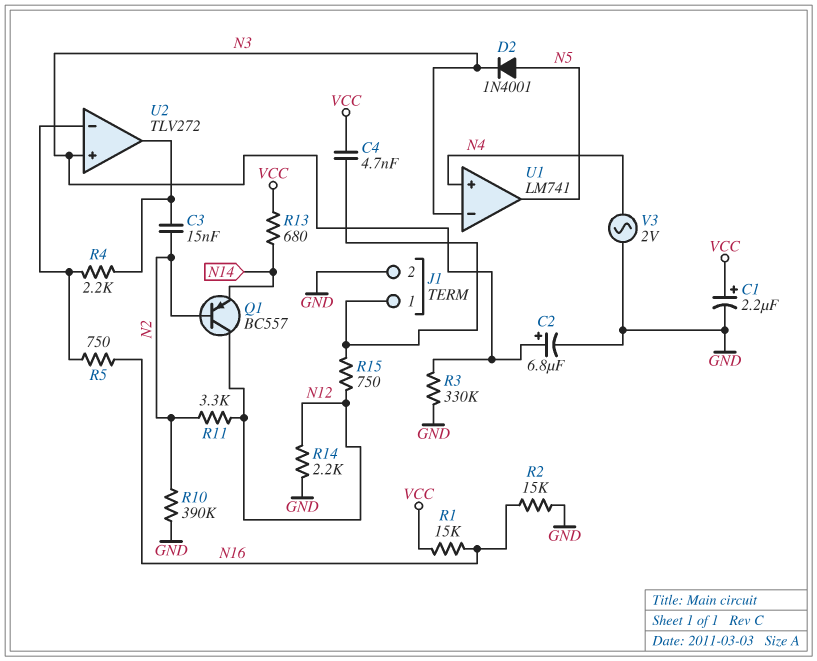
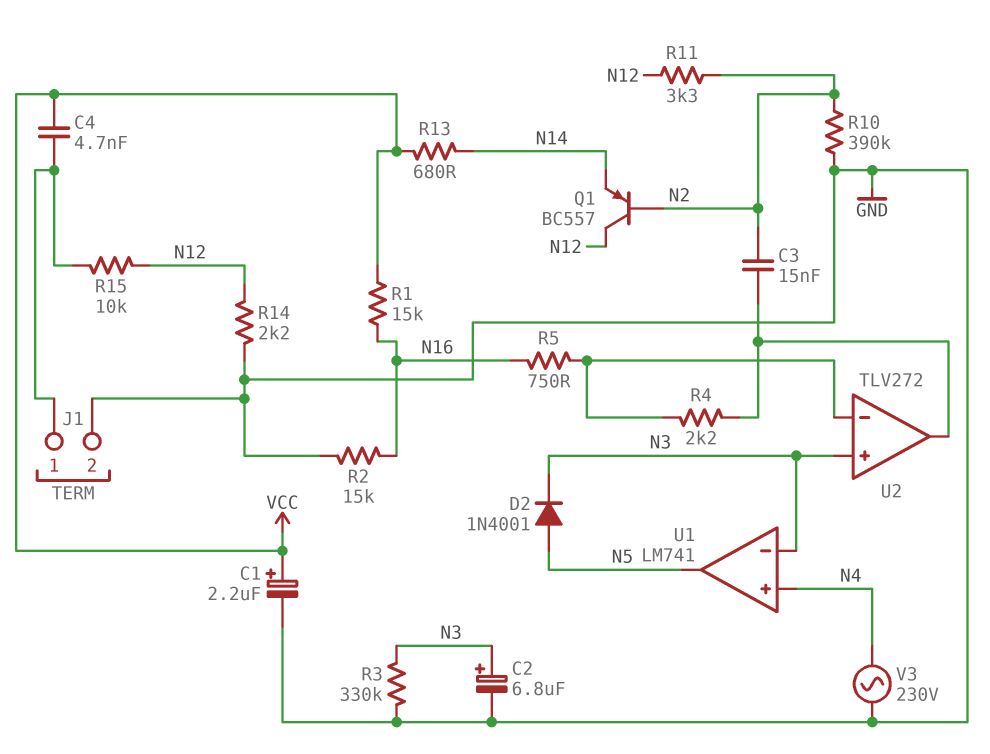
R15: 750 (J1/1, N12) -> 10k (J1/1, N12)
V3: AC 2V (GND, N4) -> AC 230V (GND, N4)

